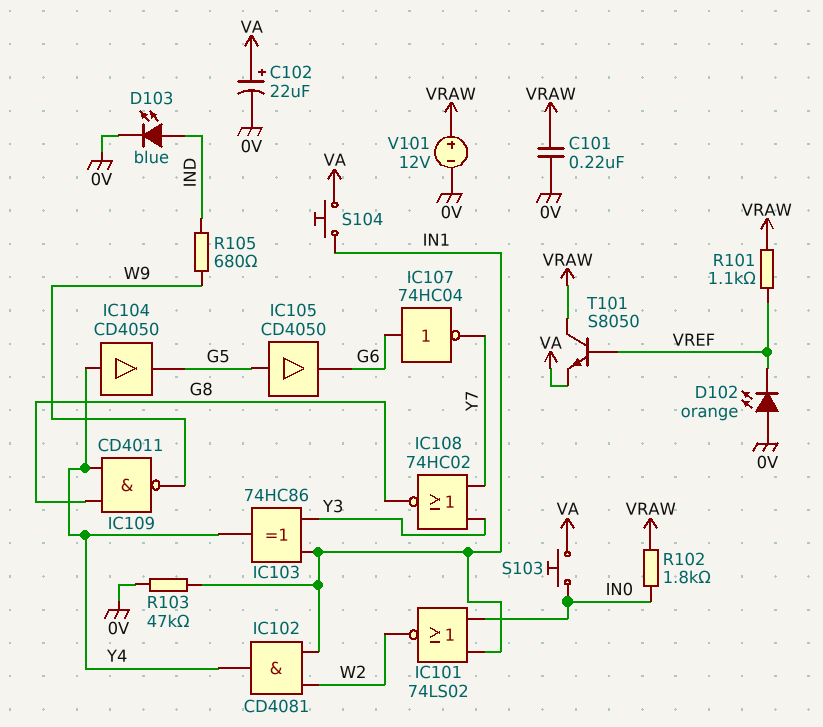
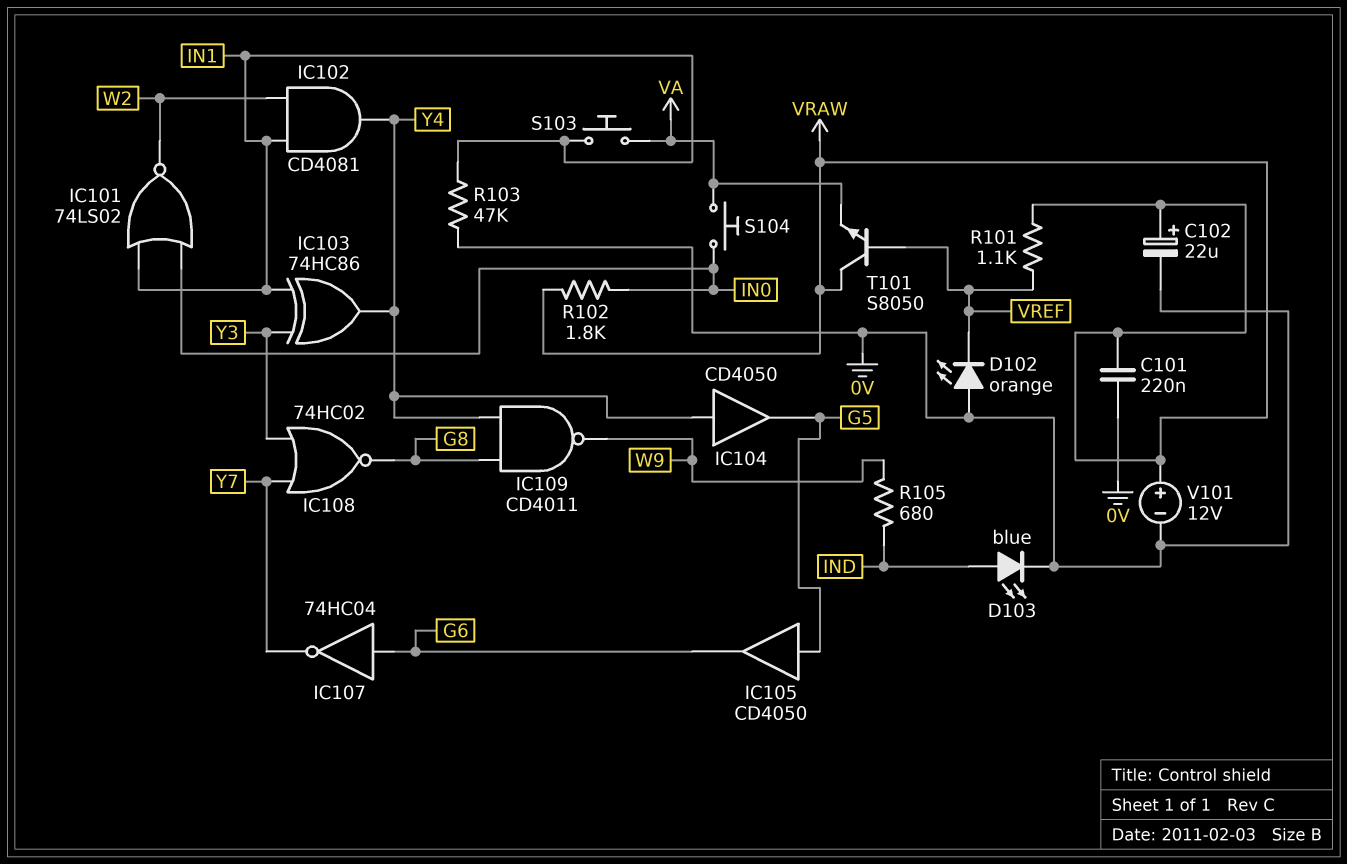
C102: 22uF (plus VA, minus 0V) -> 22uF (plus VRAW, minus 0V)
S103: button (IN0, VA) -> button (IN1, VA)
S104: button (IN1, VA) -> button (IN0, VA)

